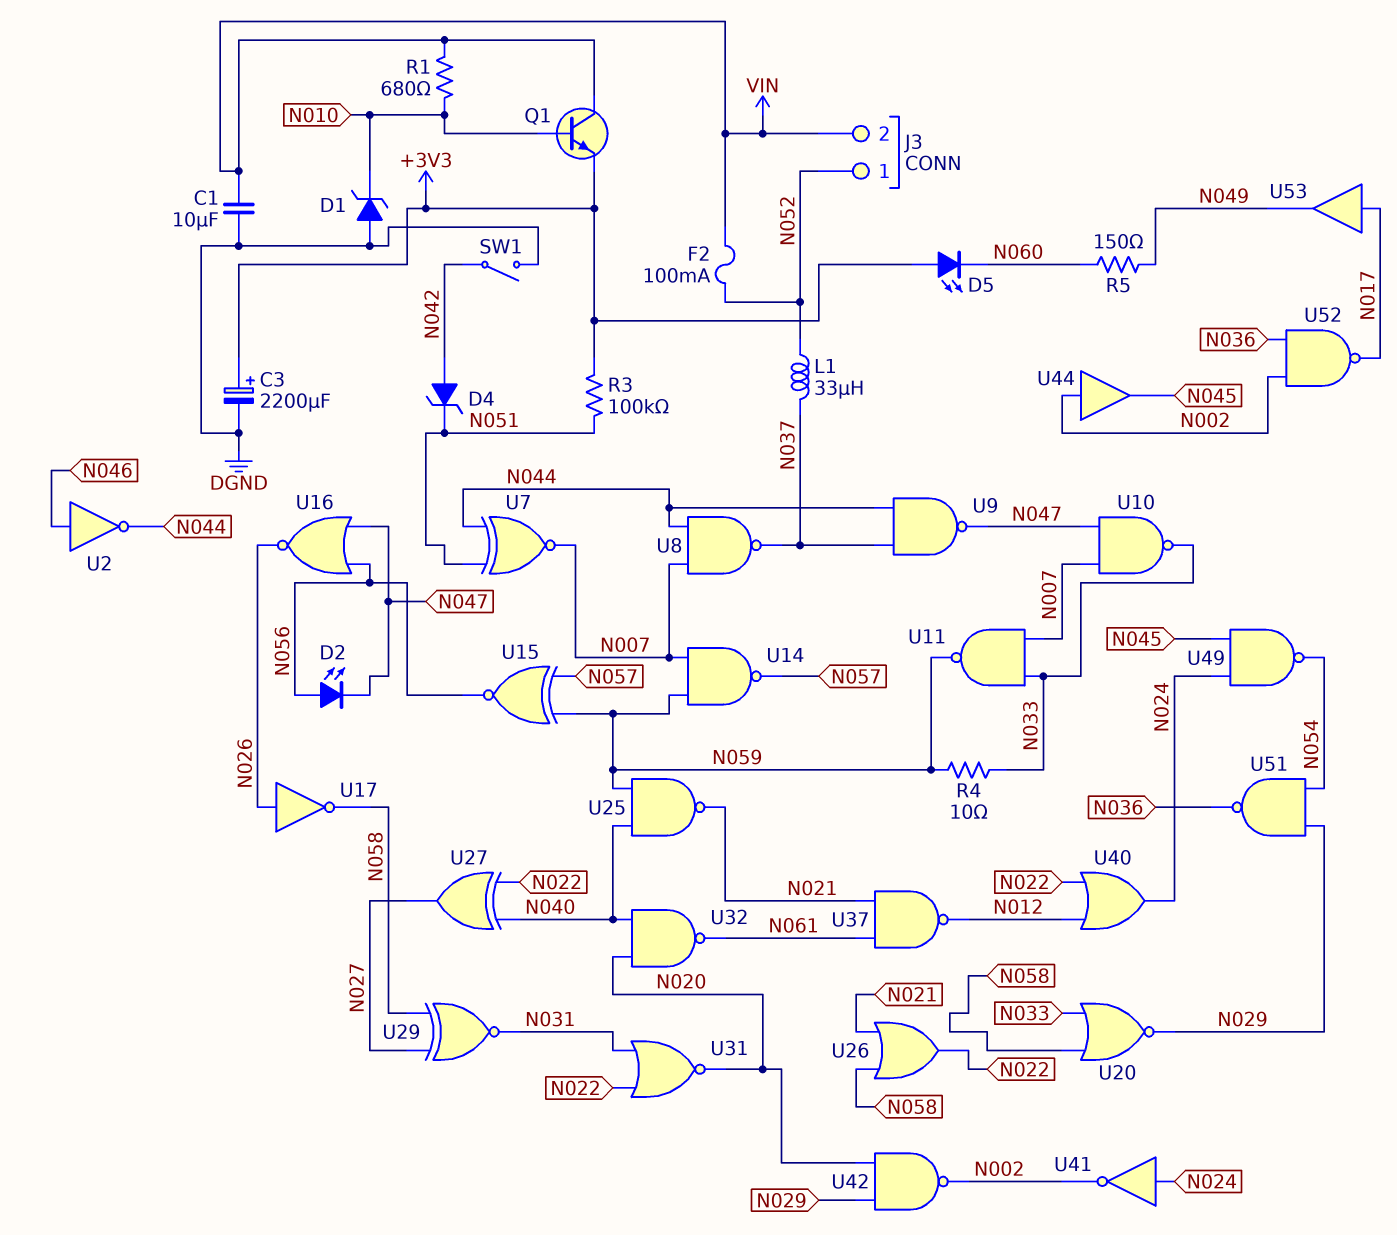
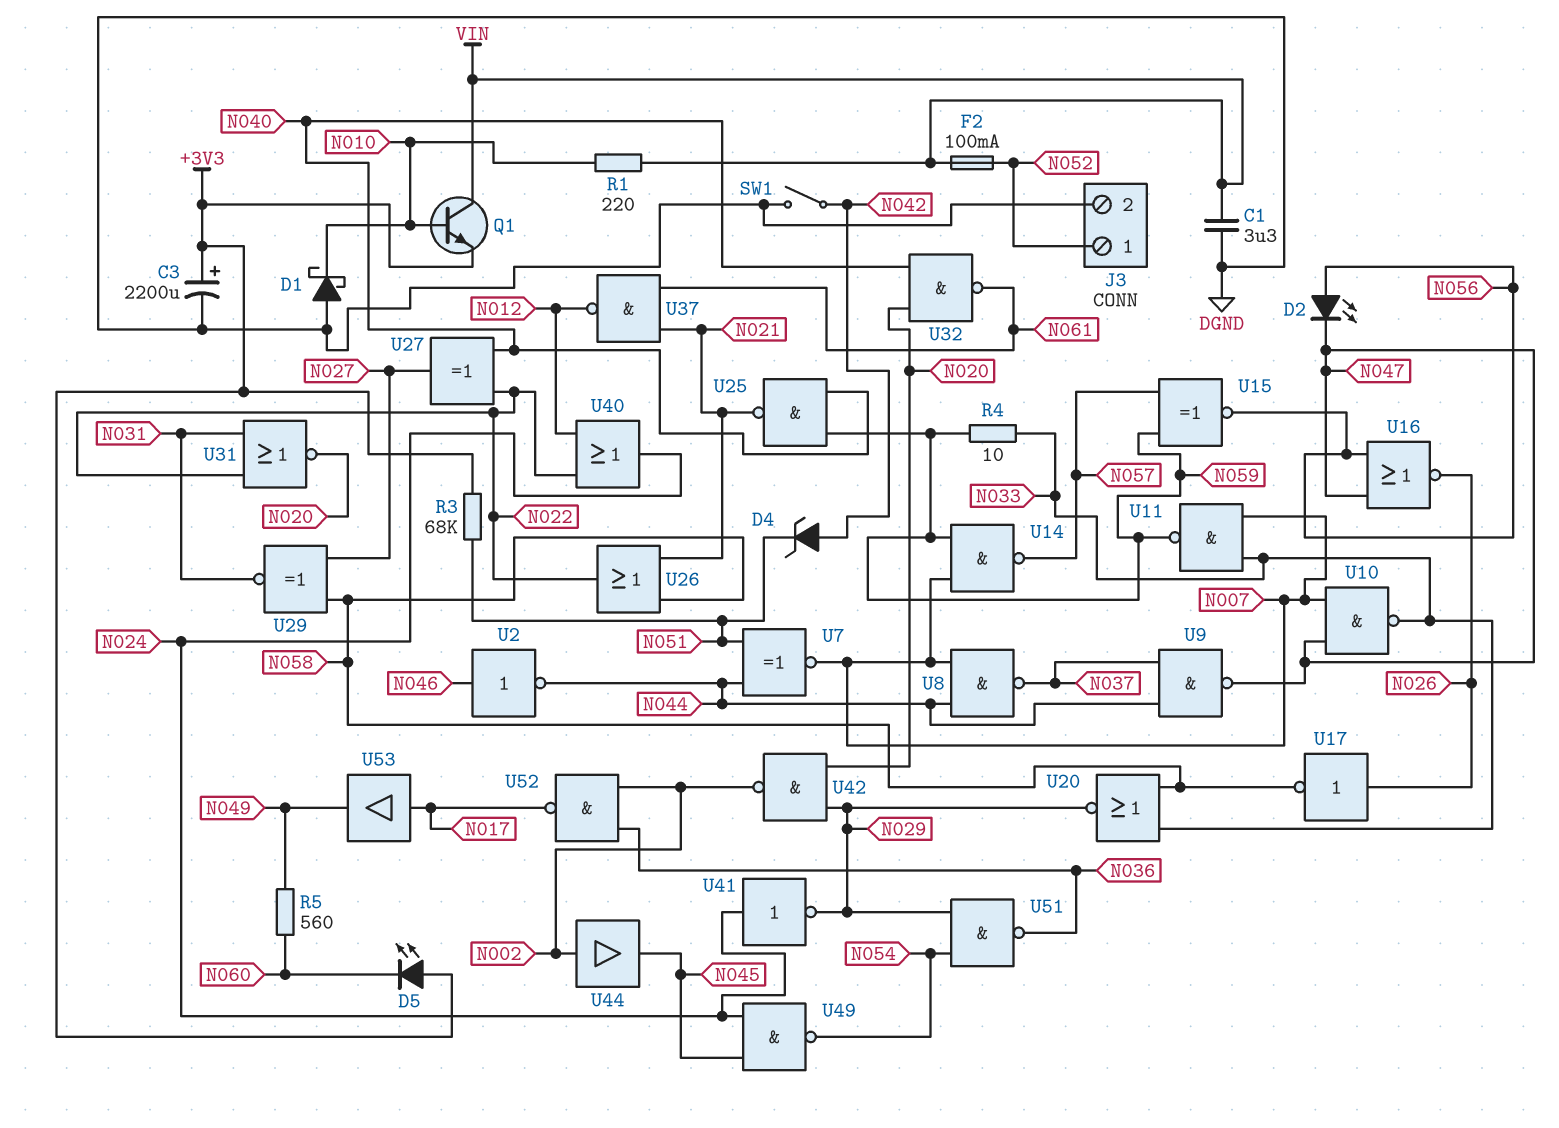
C1: 10uF (DGND, VIN) -> 3.3uF (DGND, VIN)
D1: zener (A DGND, K N010) -> schottky (A DGND, K N010)
J3 pin 2: VIN -> DGND
L1: 33uH (N037, N052) -> none
R1: 680 (N010, VIN) -> 220 (N010, VIN)
R3: 100k (+3V3, N051) -> 68k (+3V3, N051)
R5: 150 (N049, N060) -> 560 (N049, N060)
U41: NOT (in N024, out N002) -> NOT (in N024, out N029)

